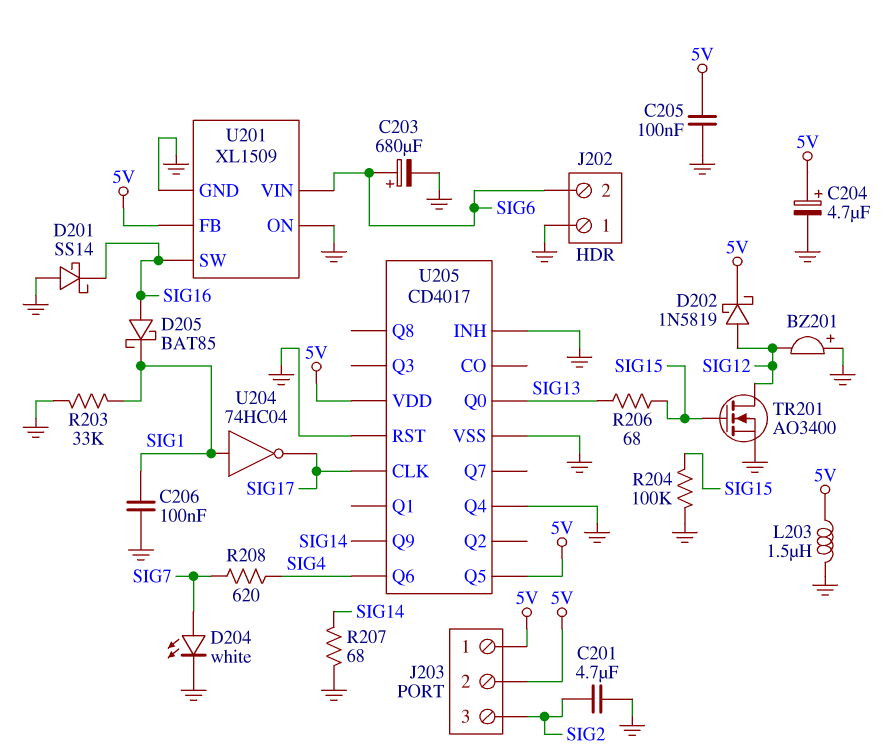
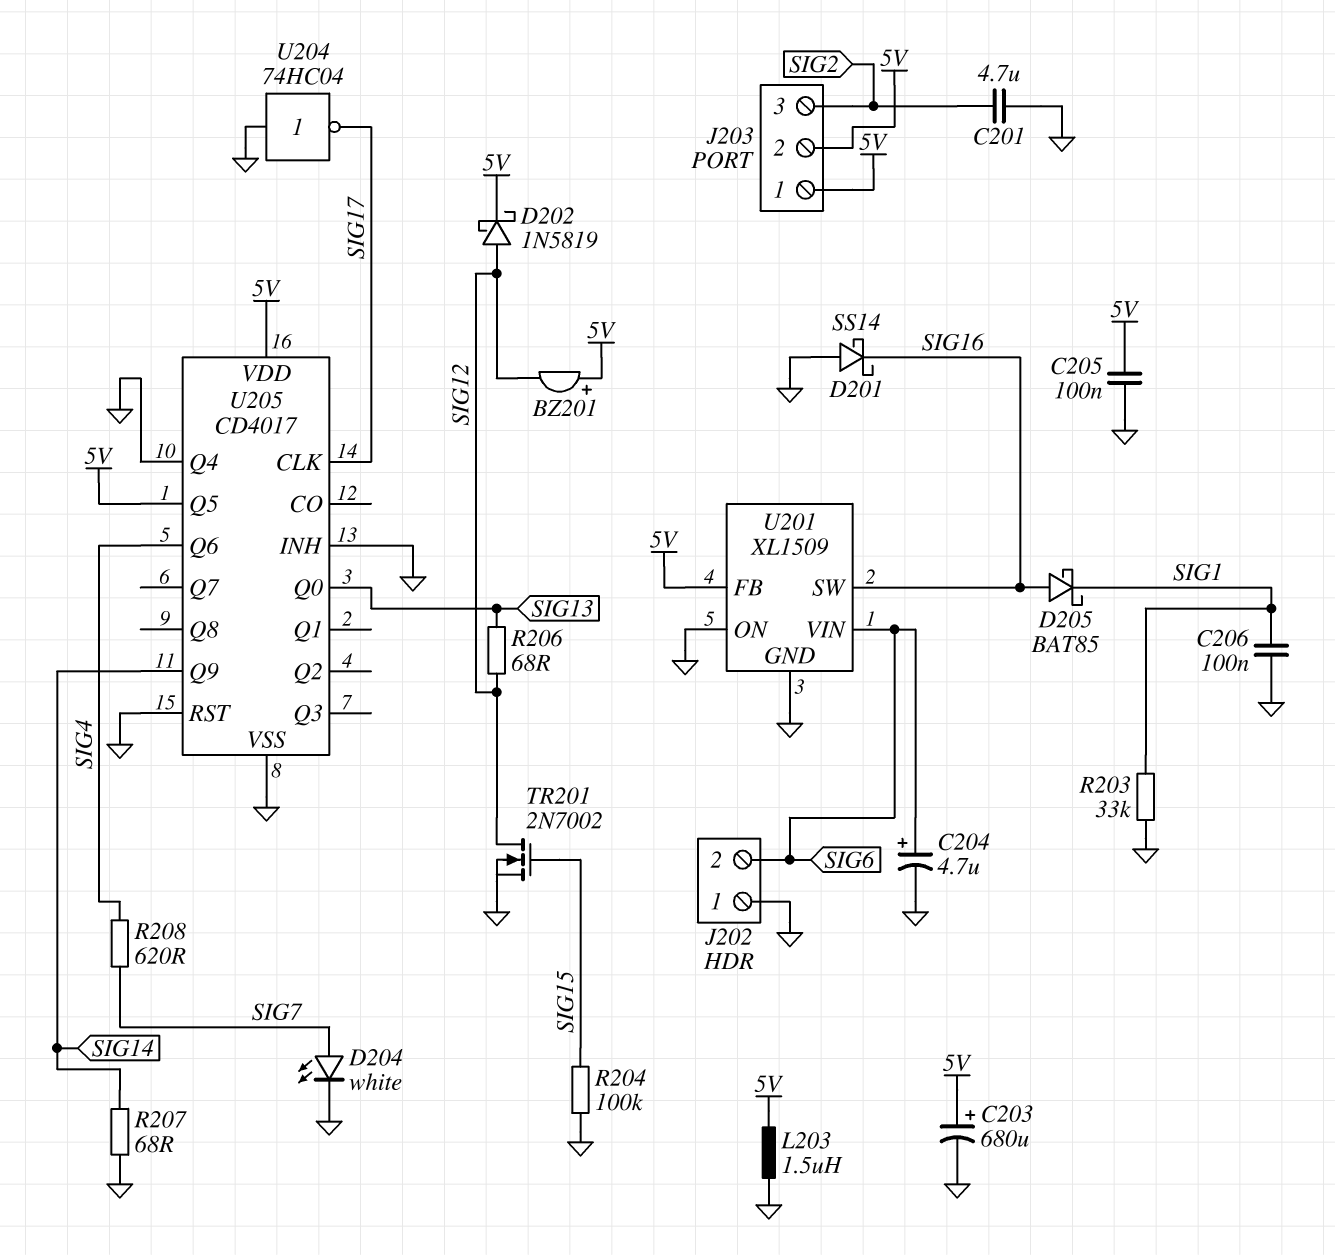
BZ201: buzzer (plus GND, minus SIG12) -> buzzer (plus 5V, minus SIG12)
C203: 680uF (plus SIG6, minus GND) -> 680uF (plus 5V, minus GND)
C204: 4.7uF (plus 5V, minus GND) -> 4.7uF (plus SIG6, minus GND)
R206: 68 (SIG13, SIG15) -> 68 (SIG12, SIG13)
TR201: NMOS AO3400 (G SIG15, D SIG12, S GND) -> NMOS 2N7002 (G SIG15, D SIG12, S GND)
U204: NOT 74HC04 (in SIG1, out SIG17) -> NOT 74HC04 (in GND, out SIG17)

